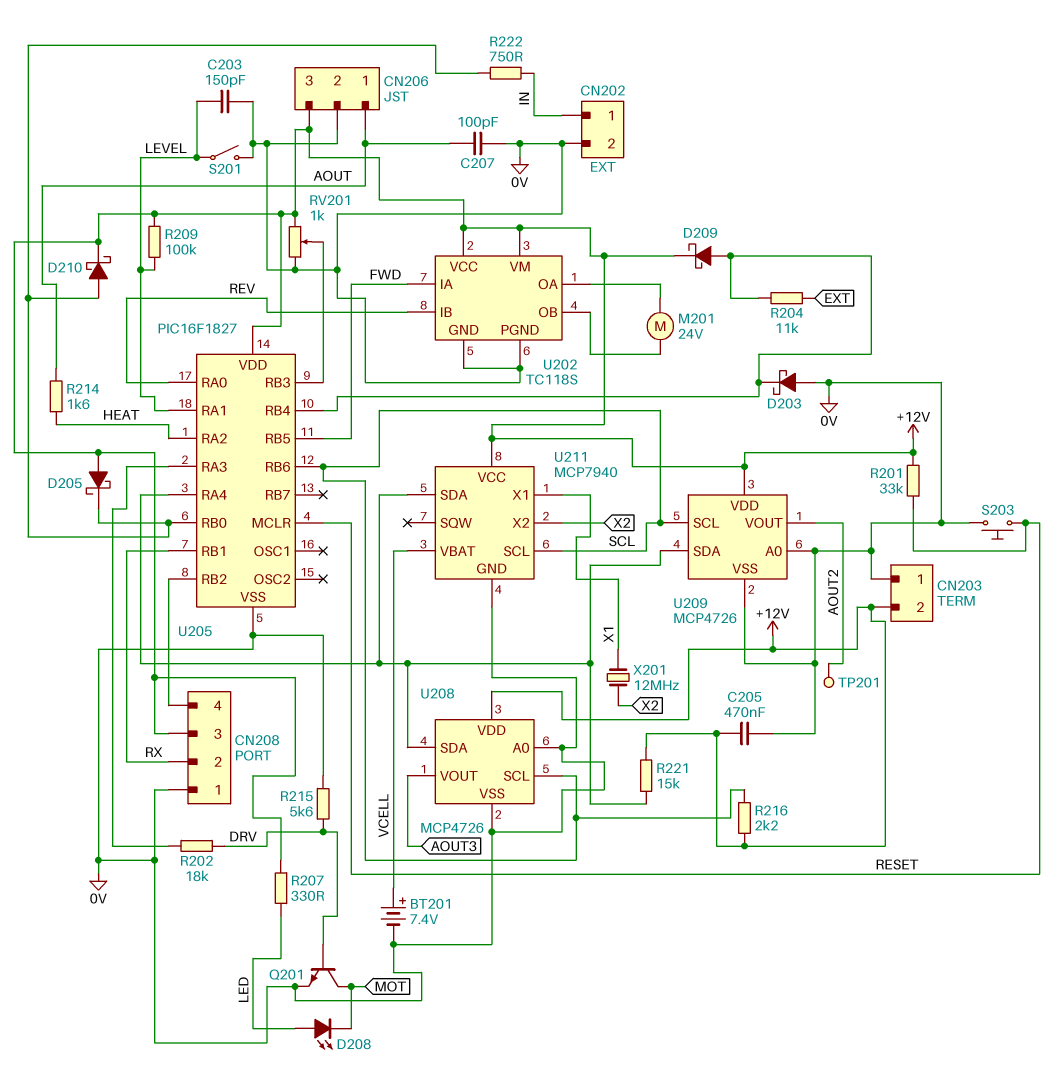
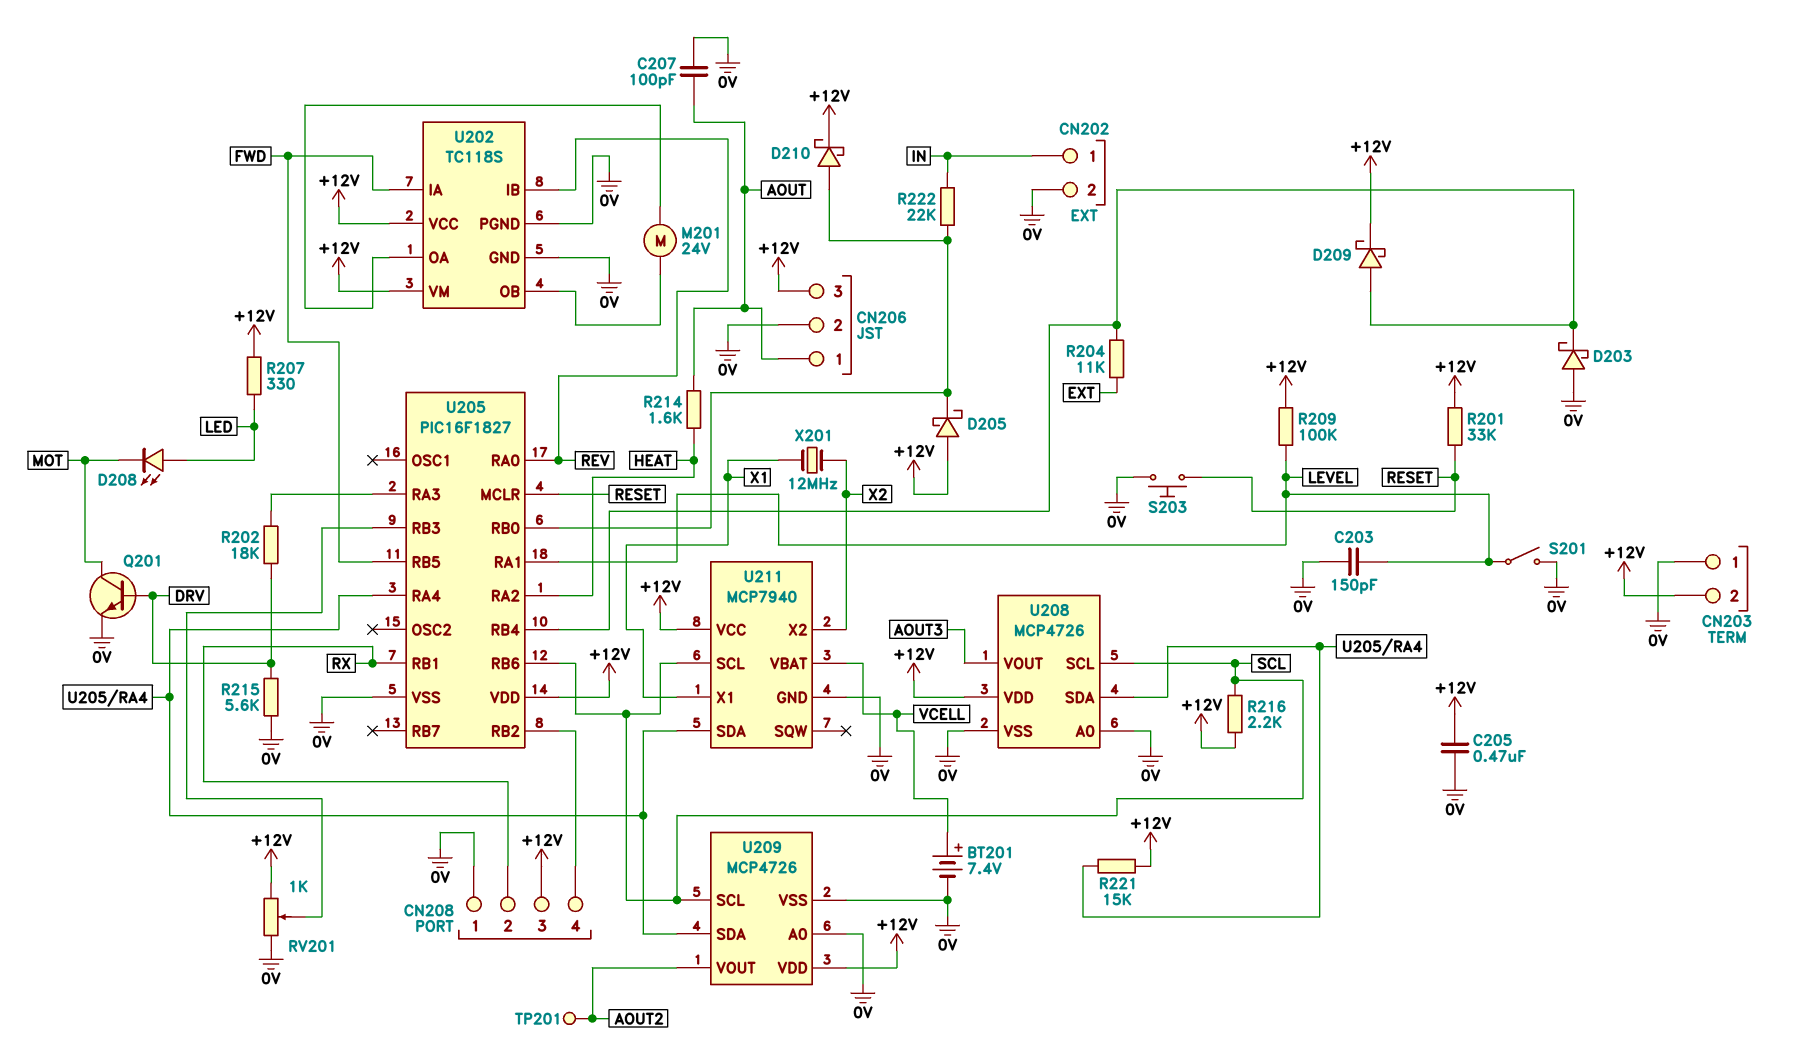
R222: 750 (IN, U205/RB0) -> 22k (IN, U205/RB0)

